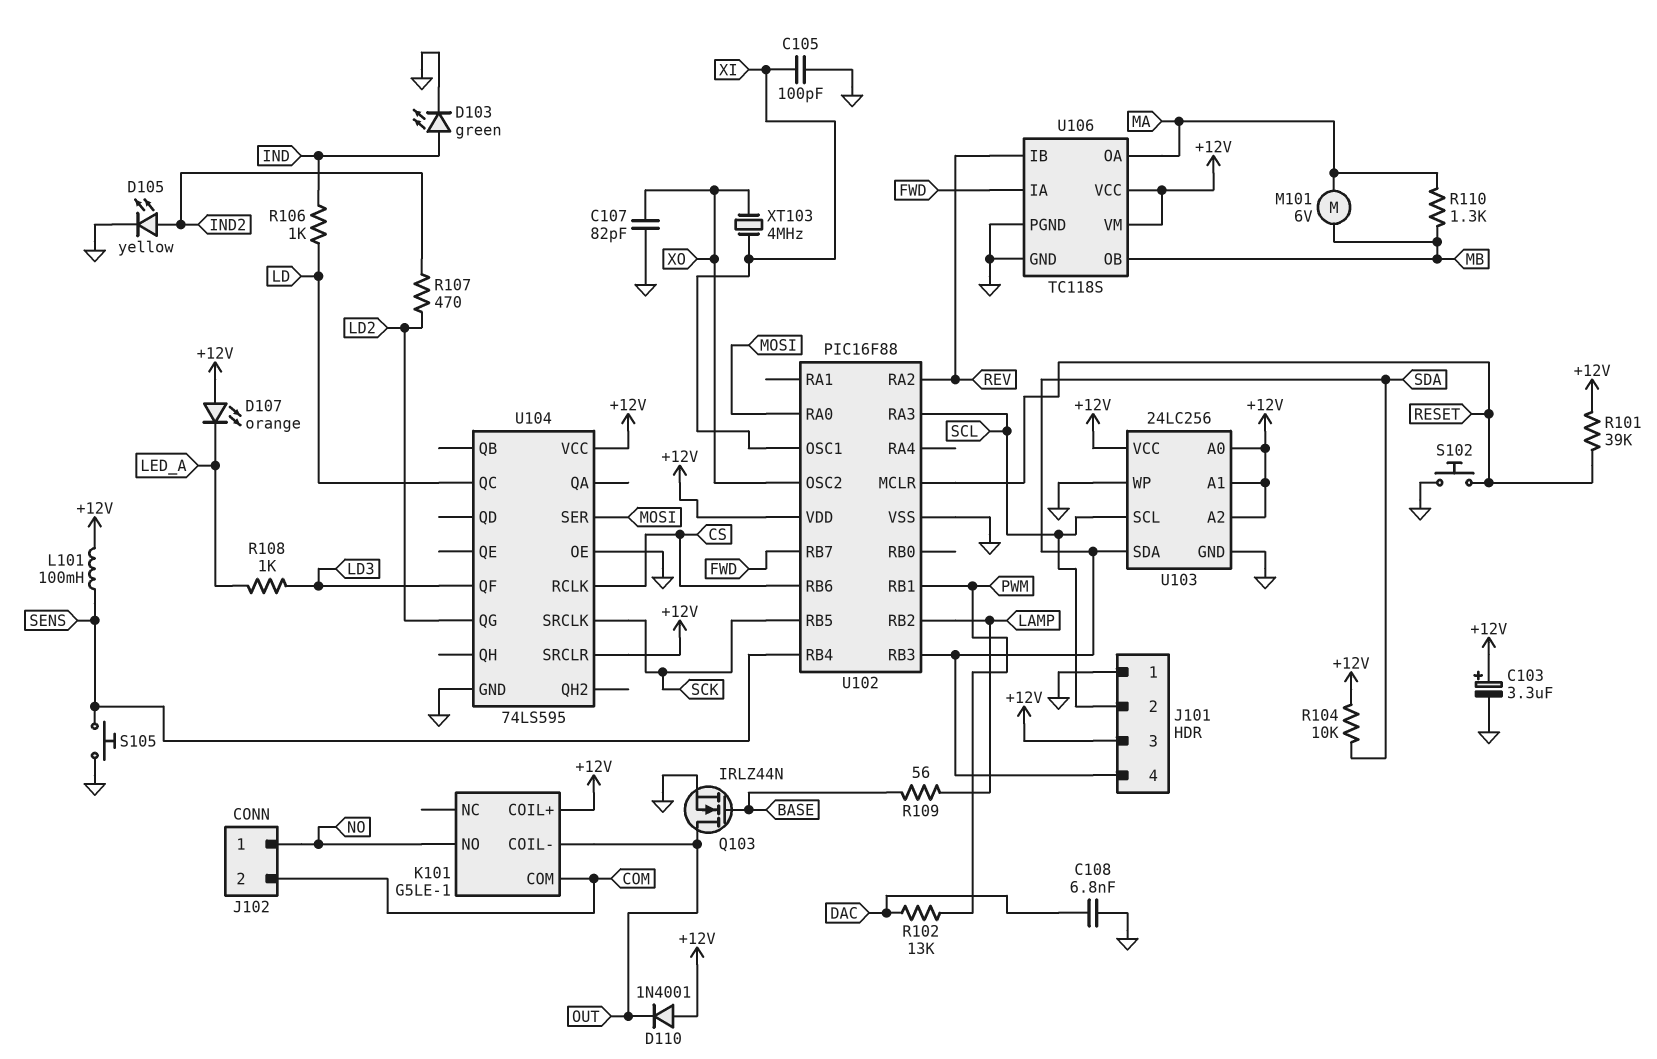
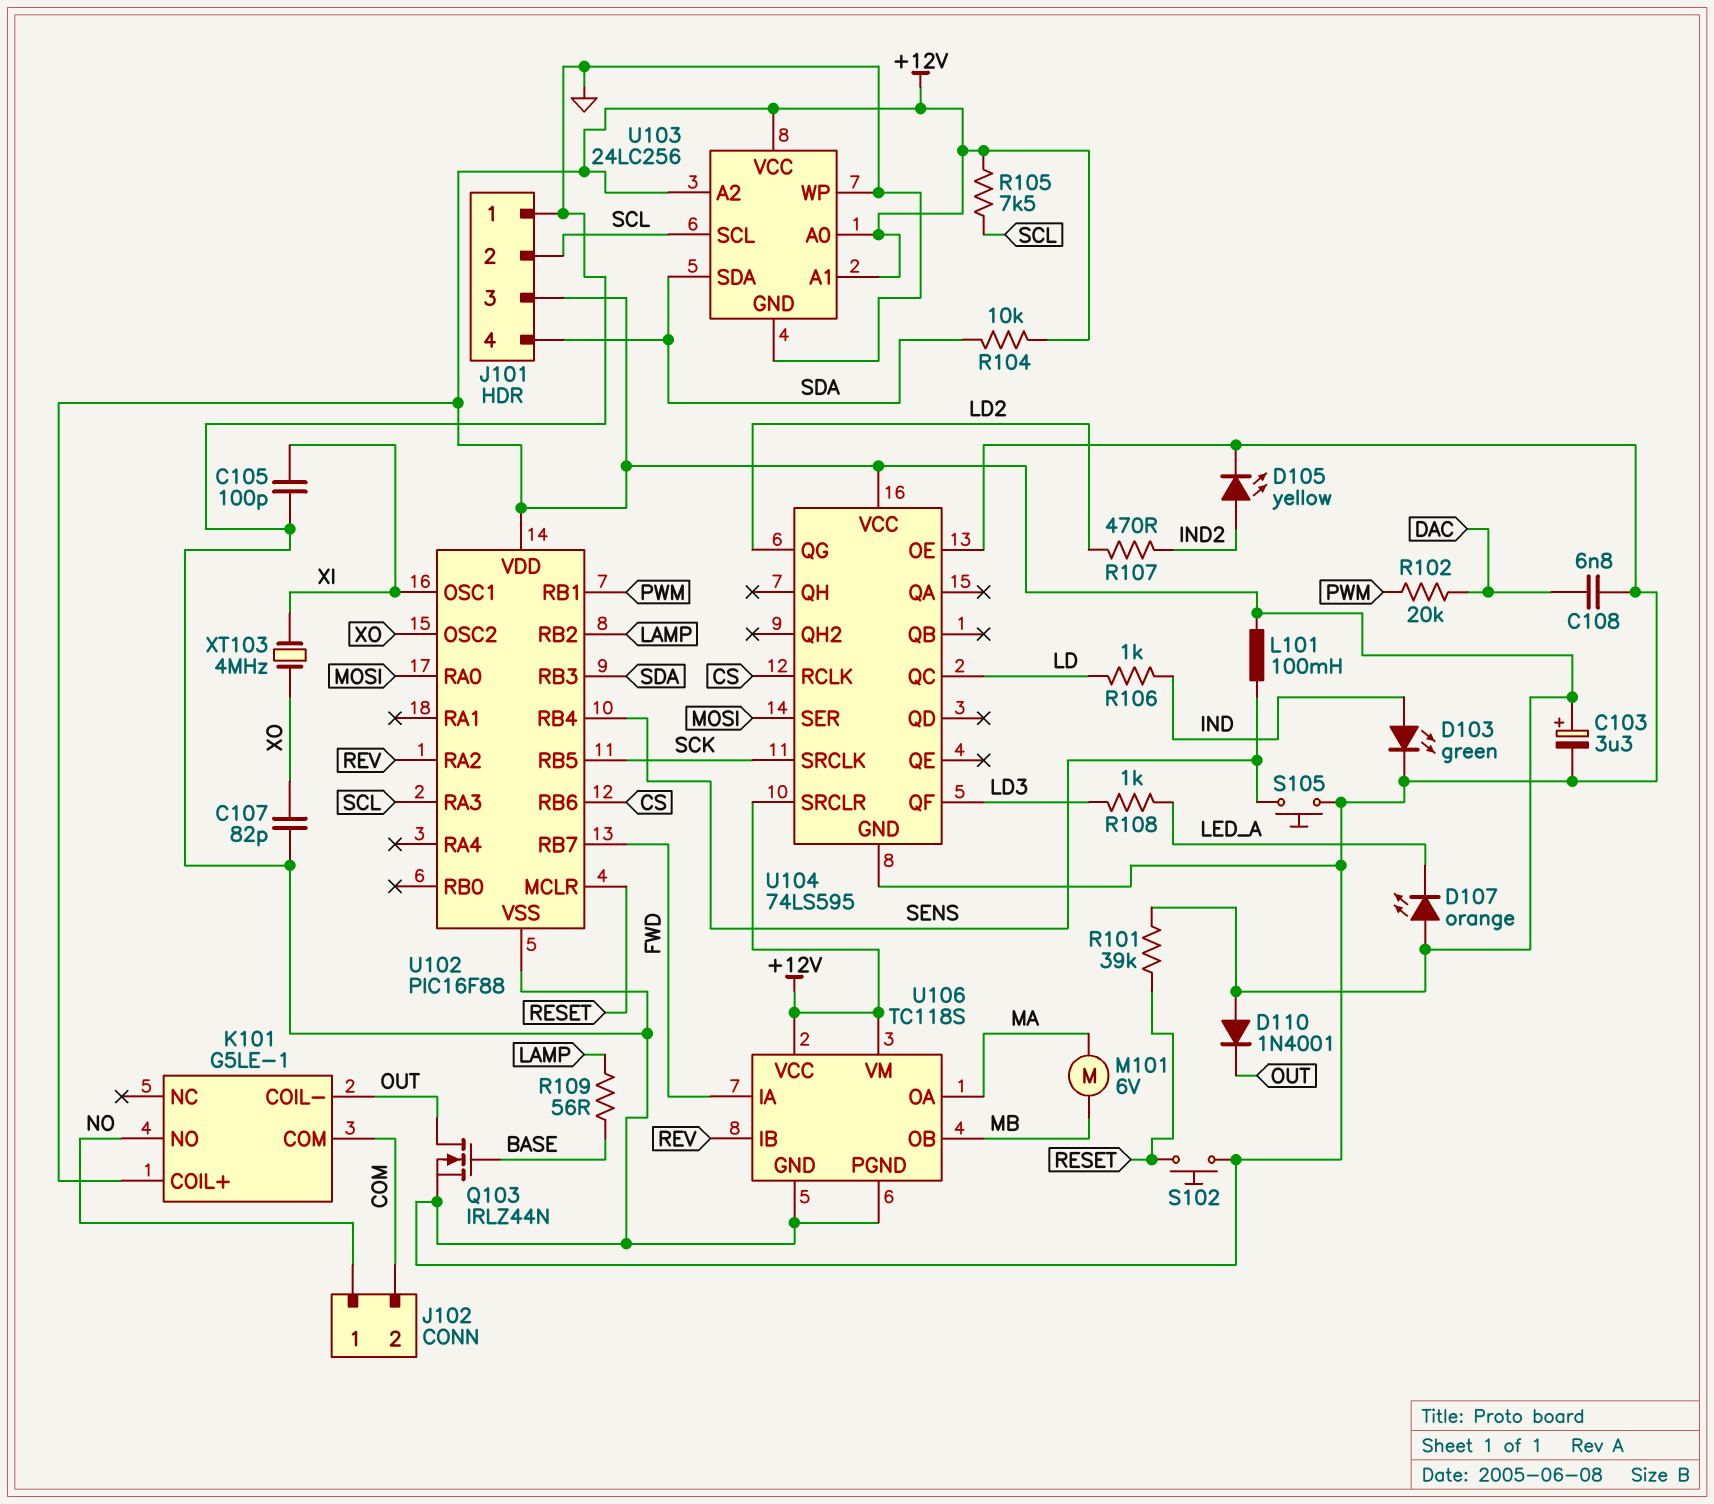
R102: 13k (DAC, PWM) -> 20k (DAC, PWM)
R105: none -> 7.5k (+12V, SCL)
R110: 1.3k (MA, MB) -> none

